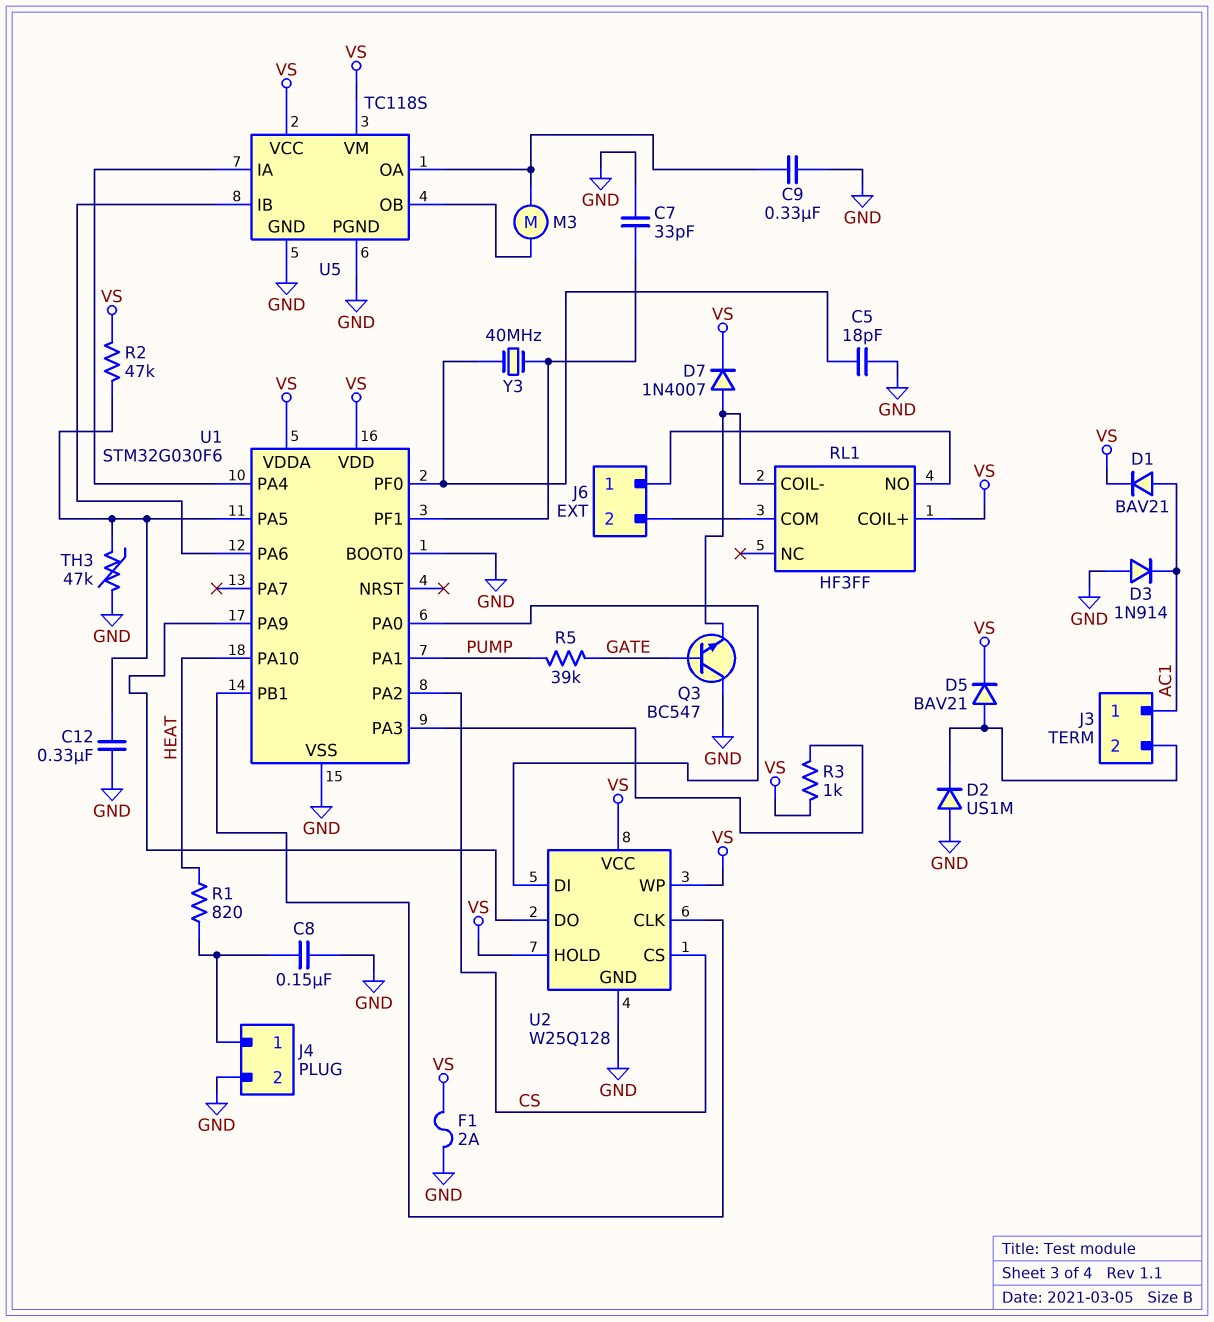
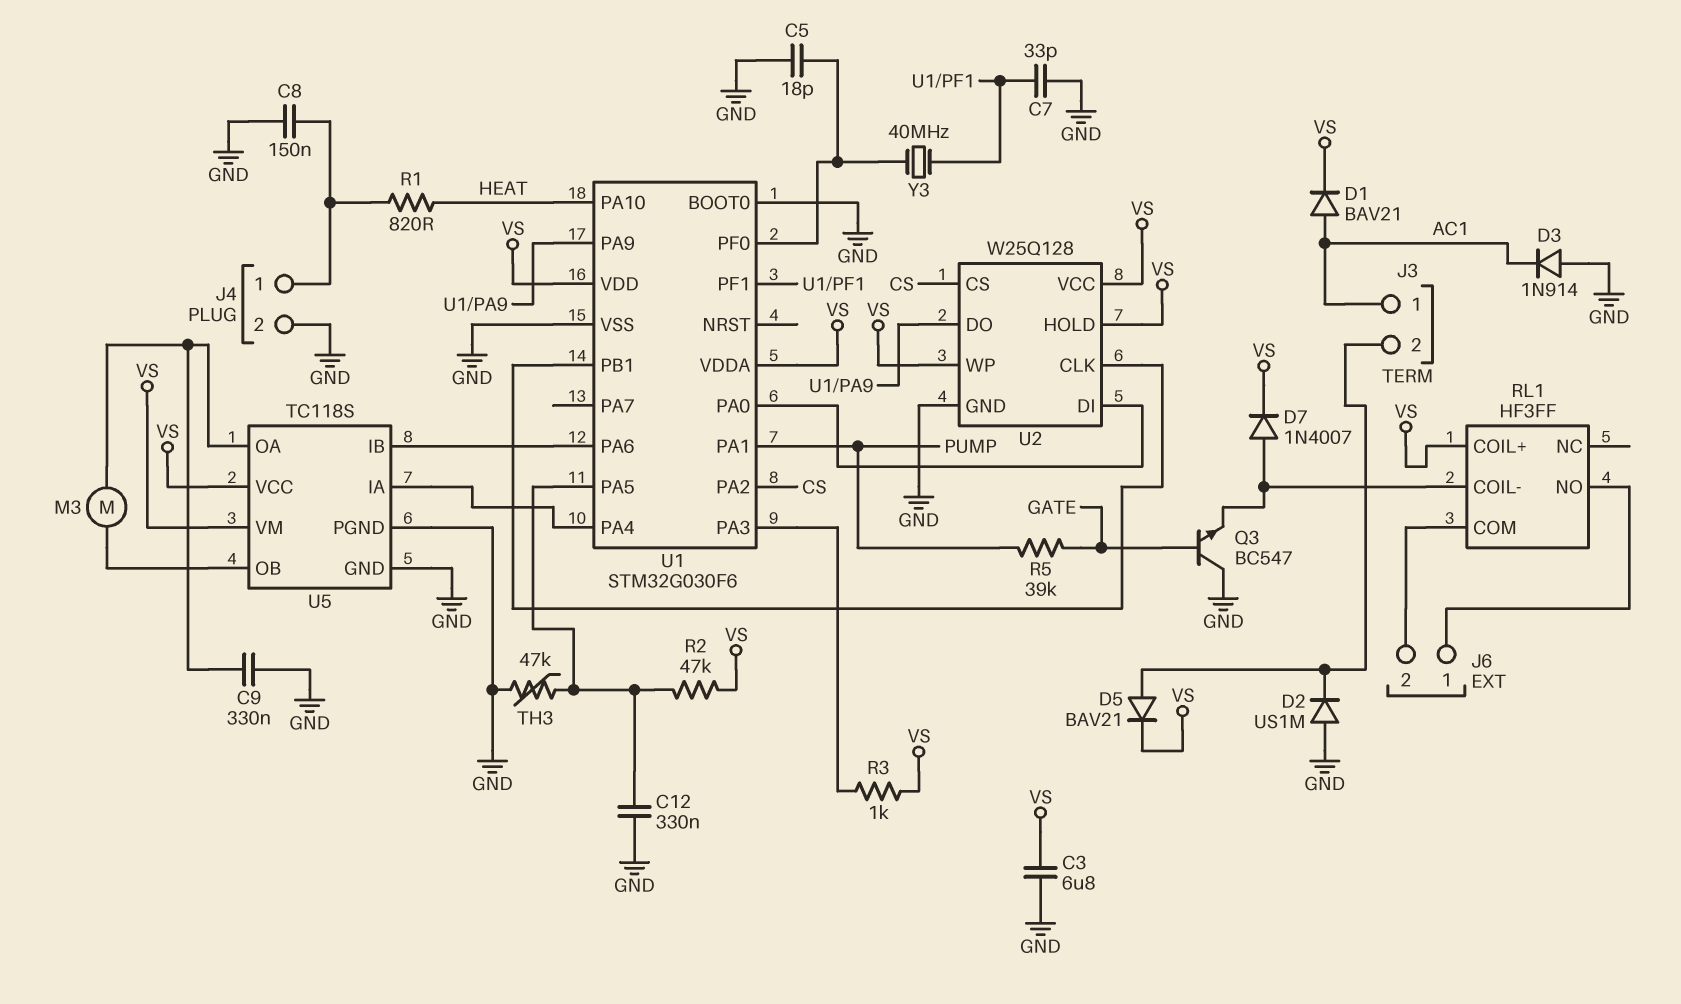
C3: none -> 6.8uF (GND, VS)
F1: 2A (GND, VS) -> none

